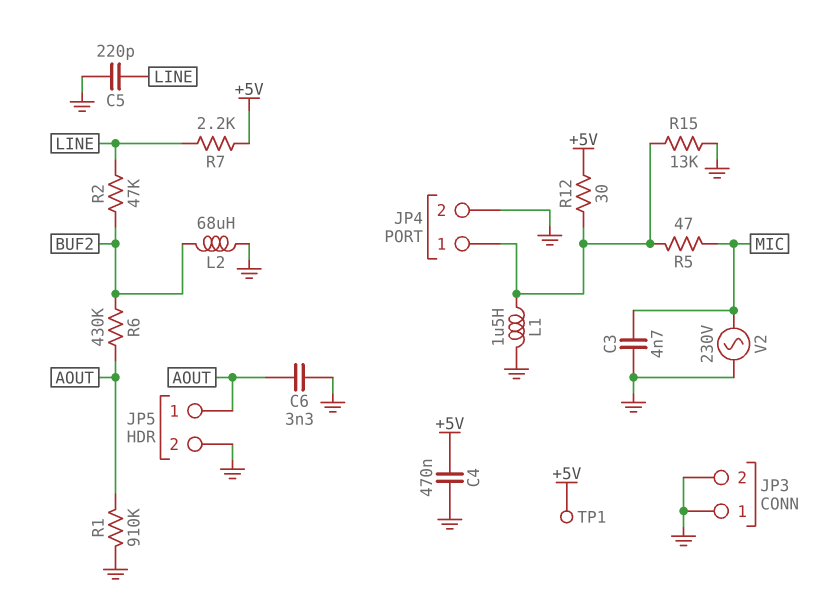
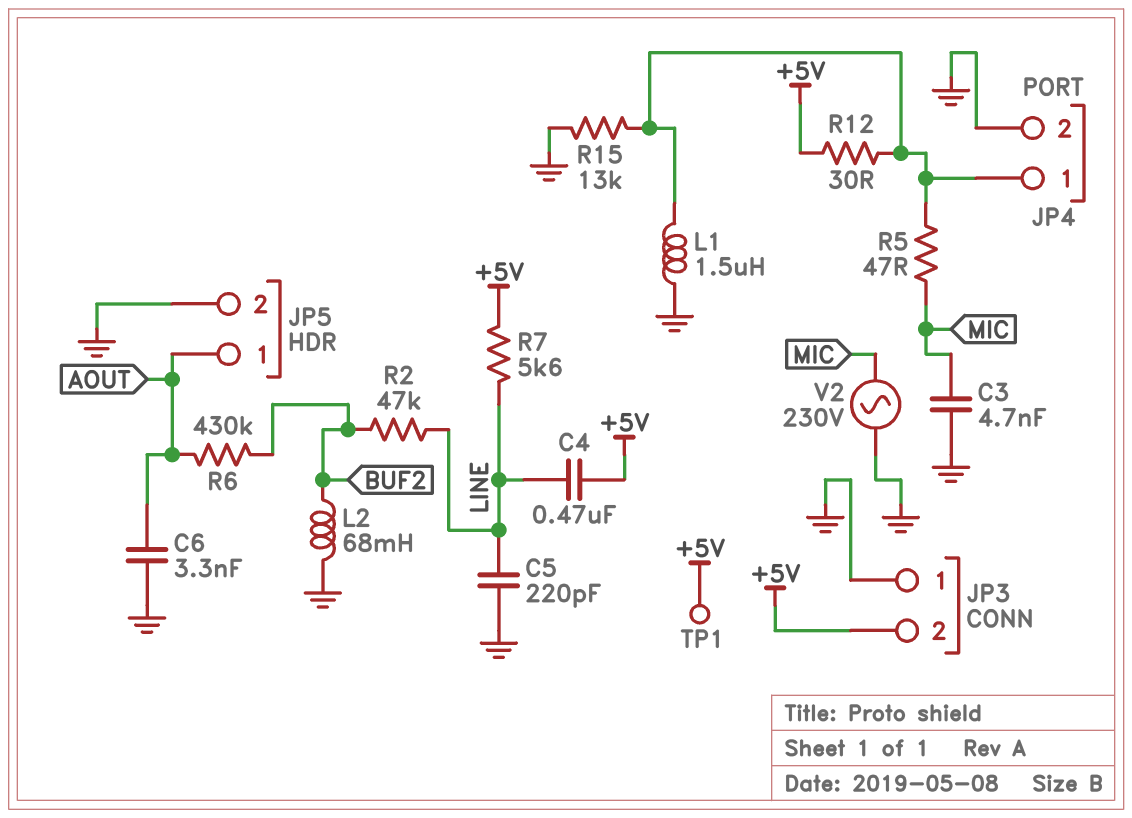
C4: 470nF (+5V, GND) -> 470nF (+5V, LINE)
JP3 pin 2: GND -> +5V
L2: 68uH (BUF2, GND) -> 68mH (BUF2, GND)
R1: 910k (AOUT, GND) -> none
R7: 2.2k (+5V, LINE) -> 5.6k (+5V, LINE)

